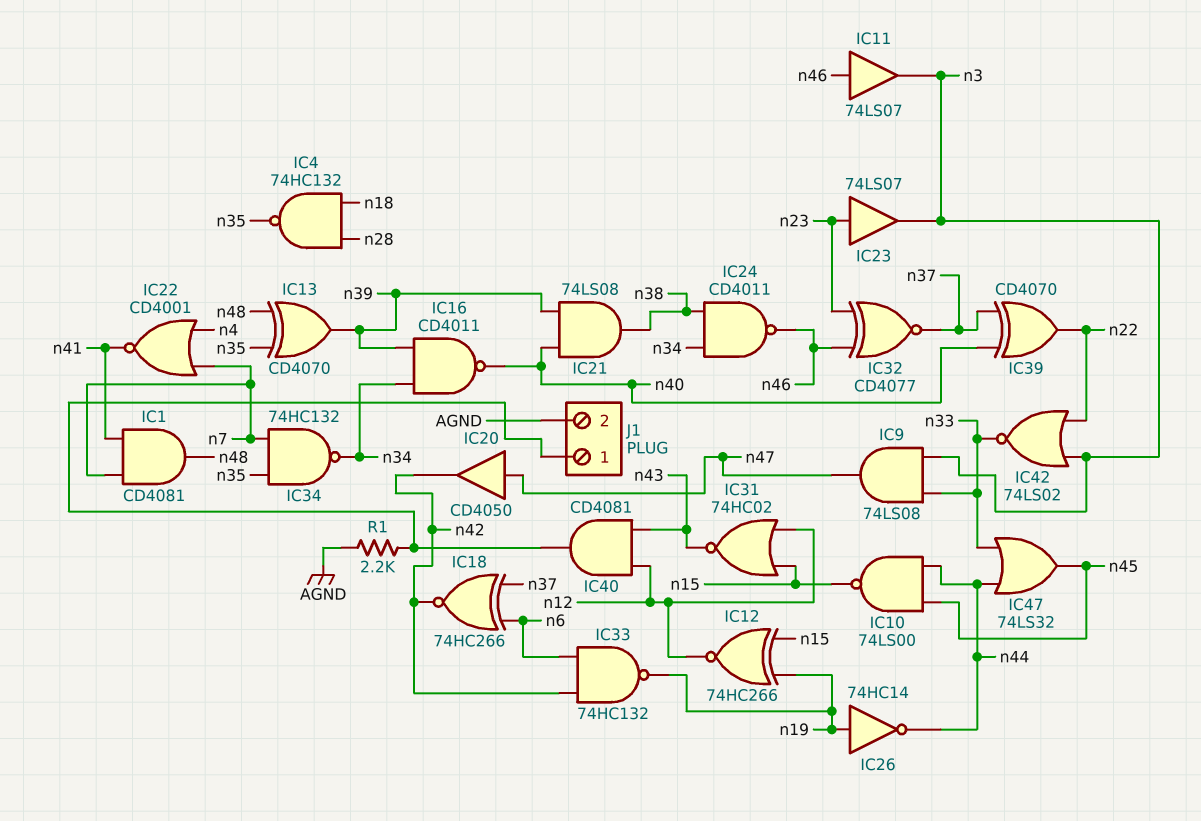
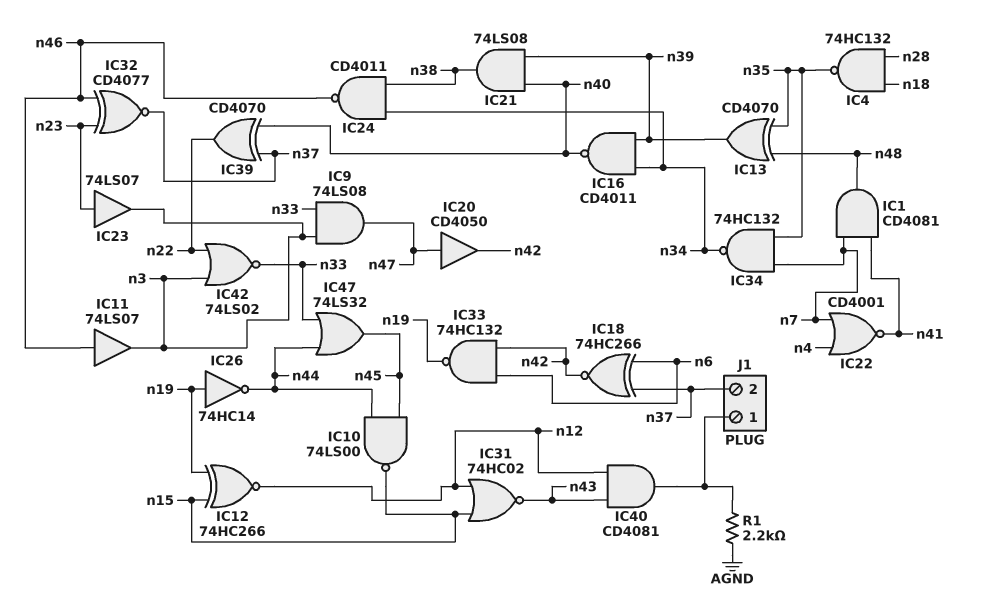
J1 pin 2: AGND -> n37

